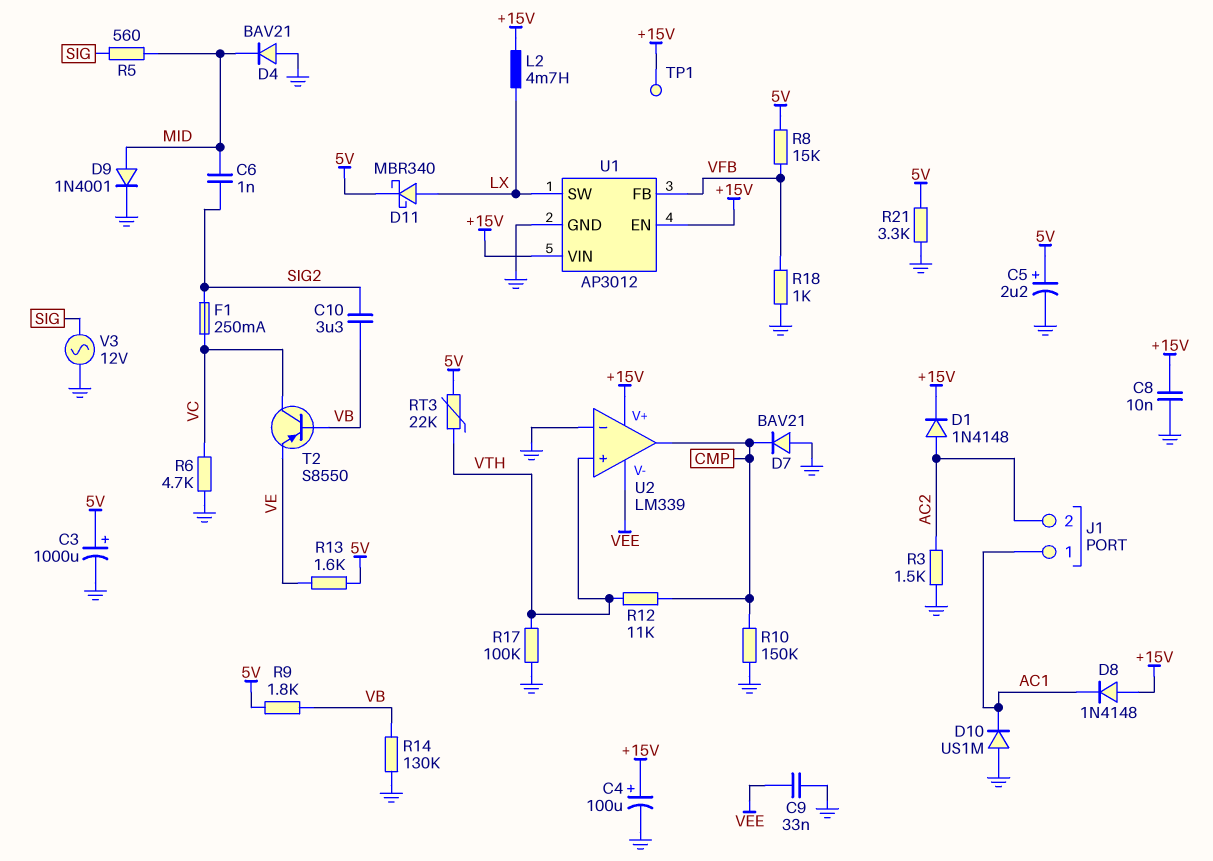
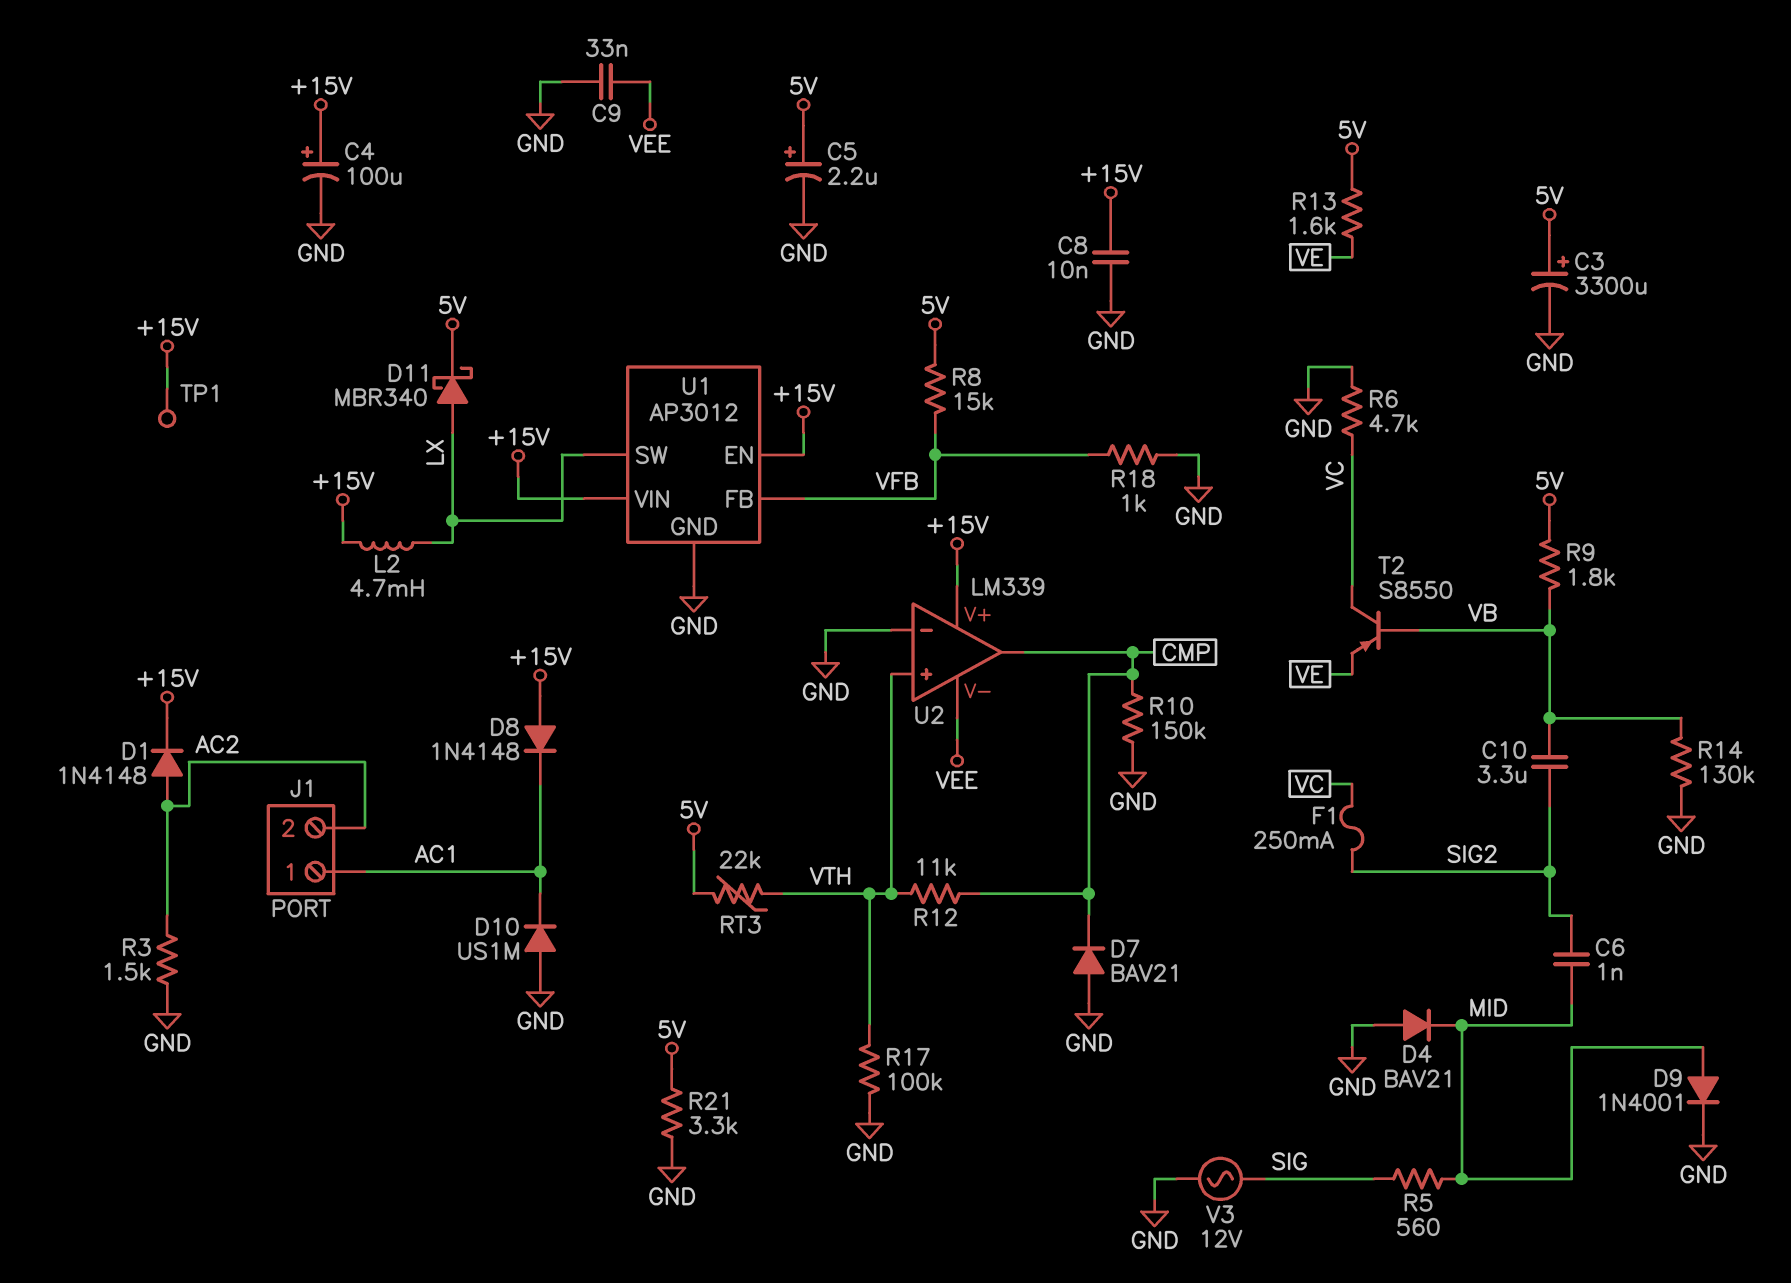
C3: 1000uF (plus 5V, minus GND) -> 3300uF (plus 5V, minus GND)

